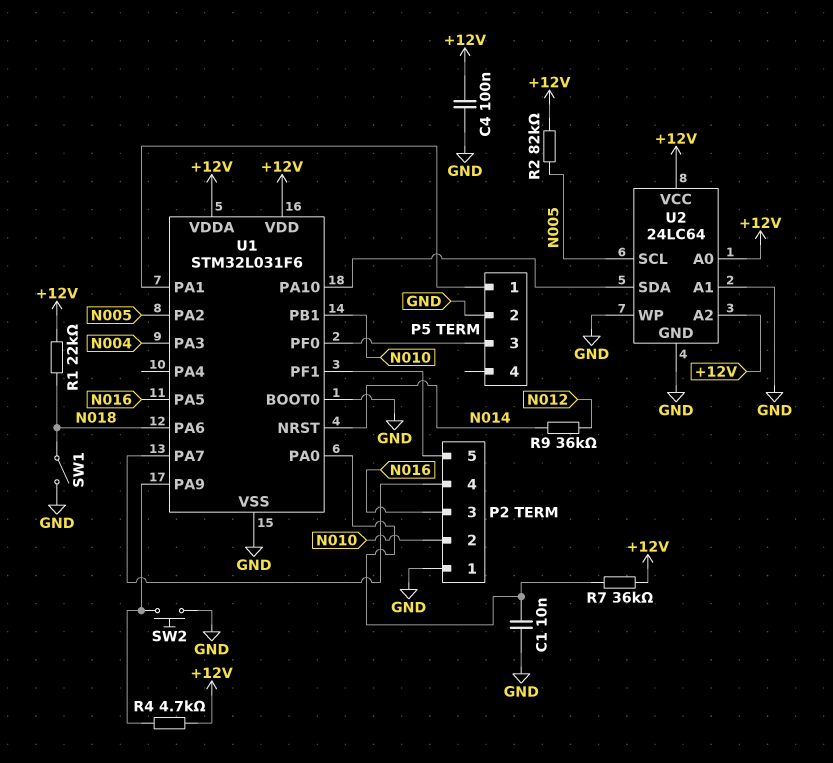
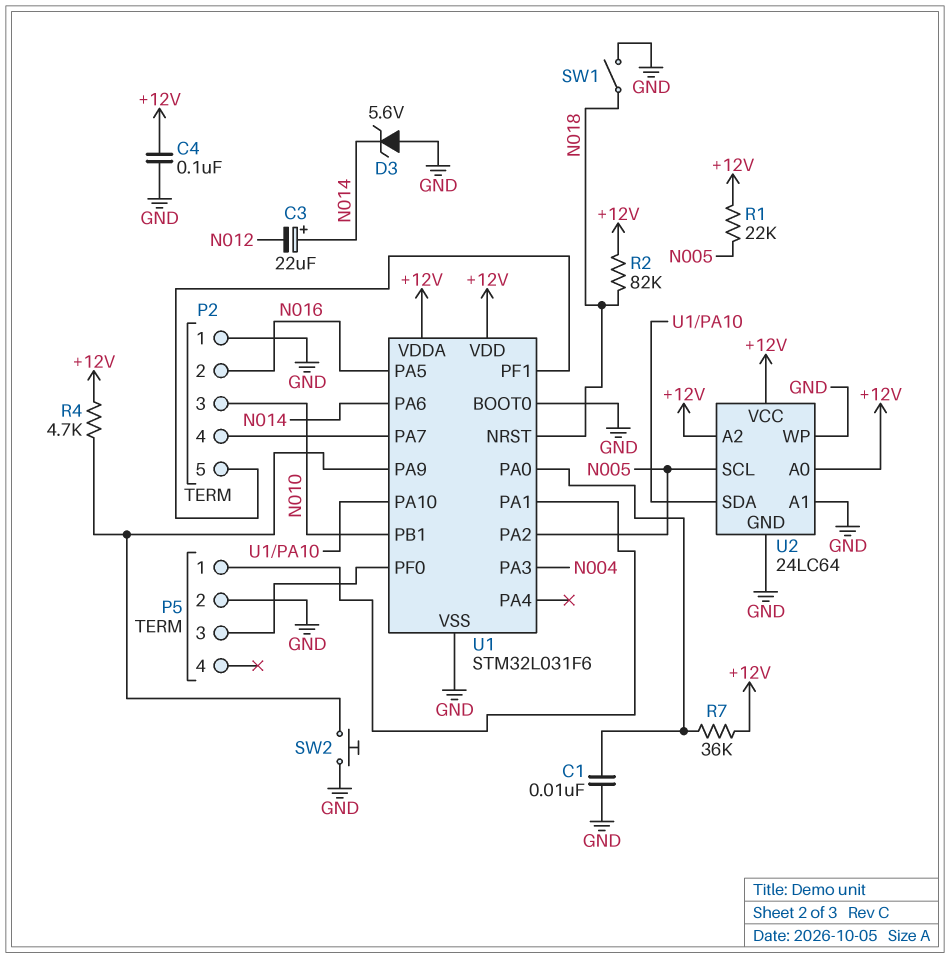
C3: none -> 22uF (plus N014, minus N012)
D3: none -> zener 5.6V (A GND, K N014)
P2 pin 2: N010 -> N016
P2 pin 3: N016 -> N010
R1: 22k (+12V, N018) -> 22k (+12V, N005)
R2: 82k (+12V, N005) -> 82k (+12V, N018)
R9: 36k (N012, N014) -> none
U1 pin NRST: N014 -> N018
U1 pin PA6: N018 -> N014

